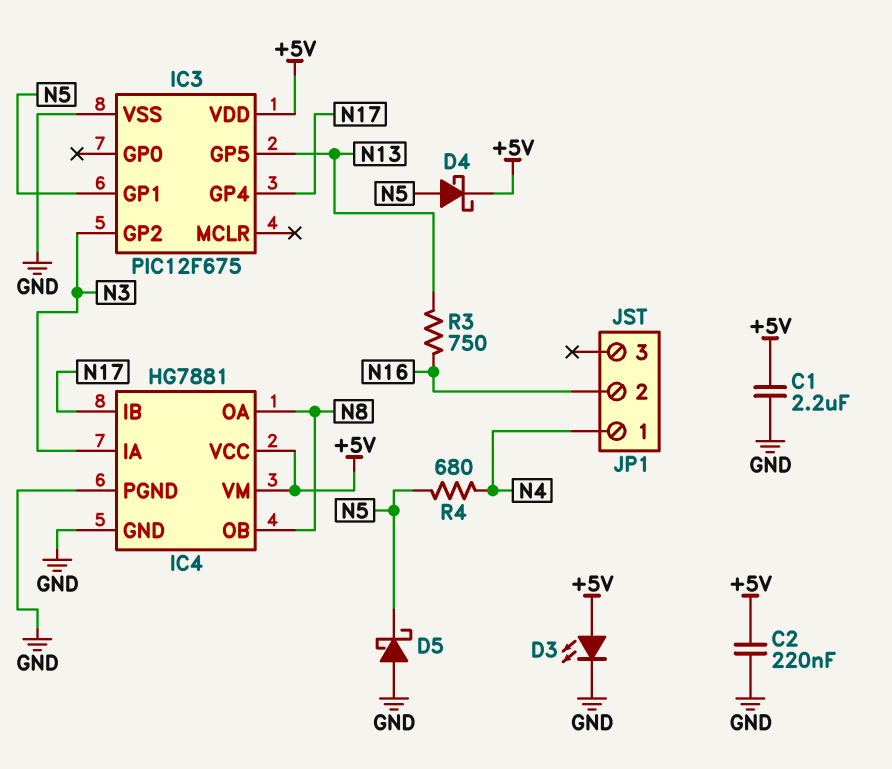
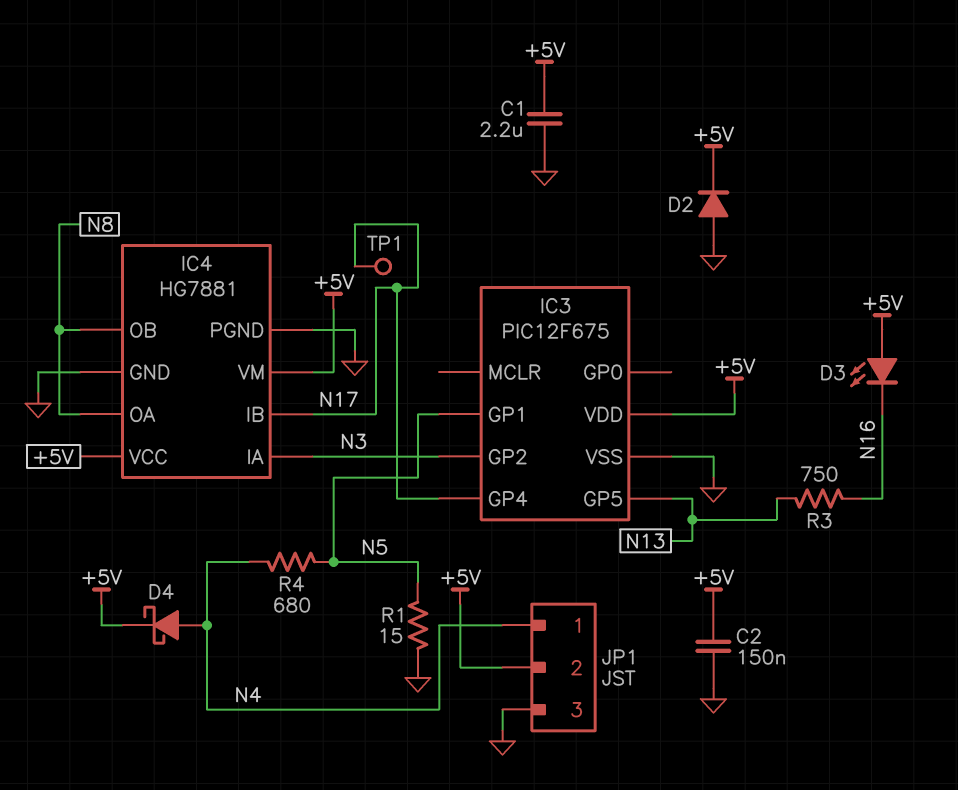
C2: 220nF (+5V, GND) -> 150nF (+5V, GND)
D2: none -> diode (A GND, K +5V)
D3: LED (A +5V, K GND) -> LED (A +5V, K N16)
D4: schottky (A N5, K +5V) -> schottky (A N4, K +5V)
D5: schottky (A GND, K N5) -> none
JP1 pin 2: N16 -> +5V
JP1 pin 3: none -> GND
R1: none -> 15 (GND, N5)
TP1: none -> test point (N17)

